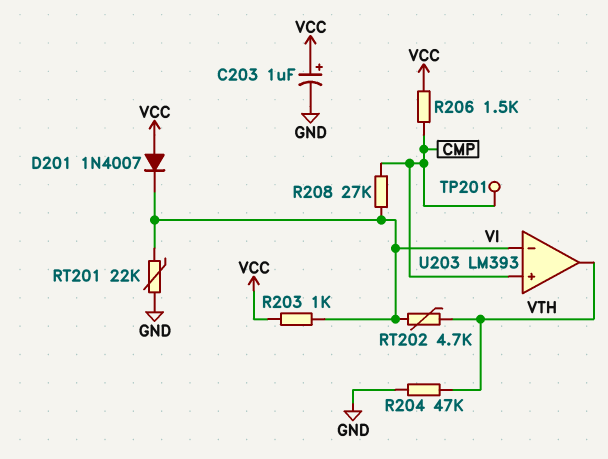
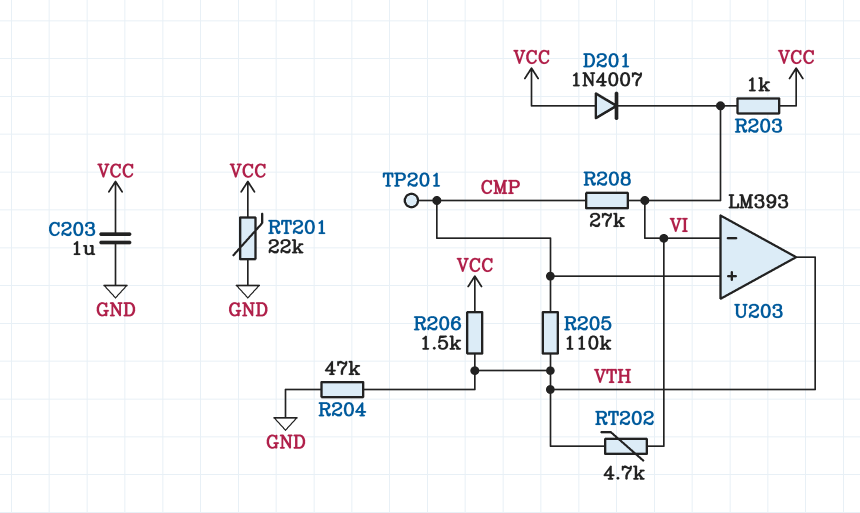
C203: 1uF (plus VCC, minus GND) -> 1uF (GND, VCC)
R205: none -> 110k (CMP, VTH)
R206: 1.5k (CMP, VCC) -> 1.5k (VCC, VTH)
RT201: 22k (GND, VI) -> 22k (GND, VCC)

